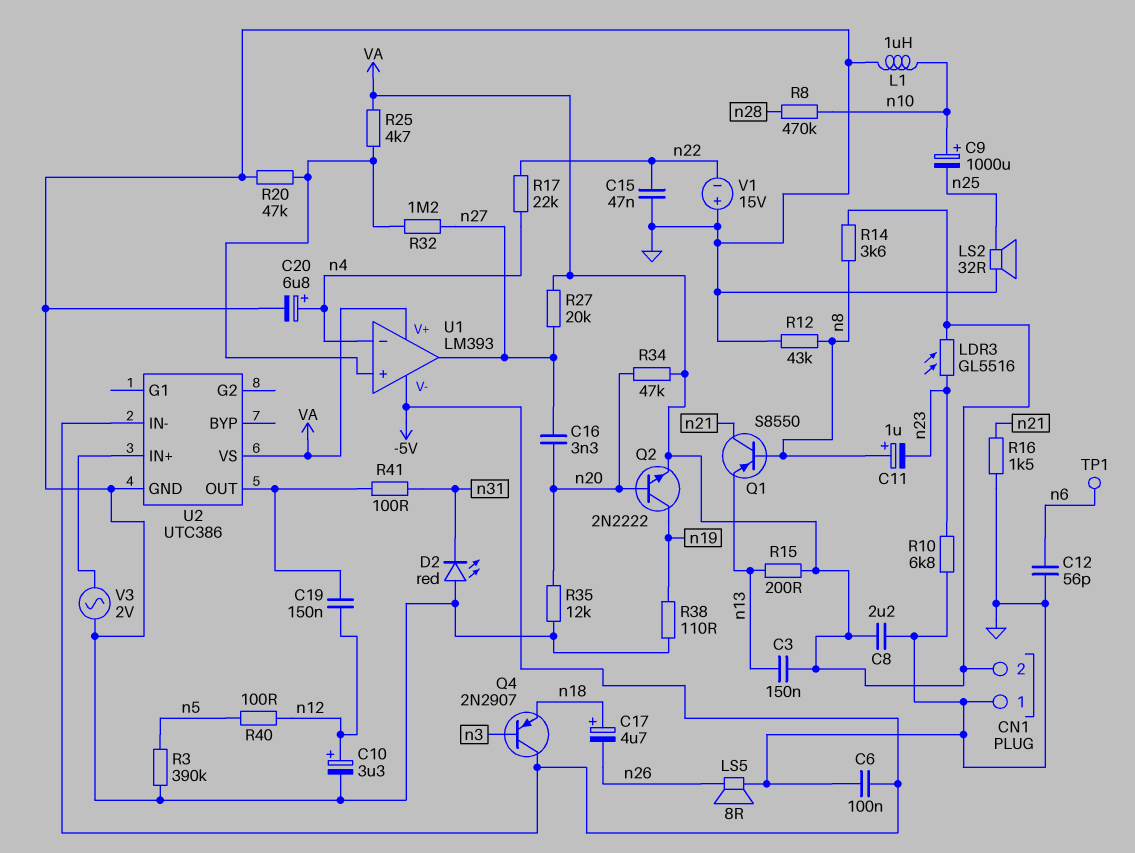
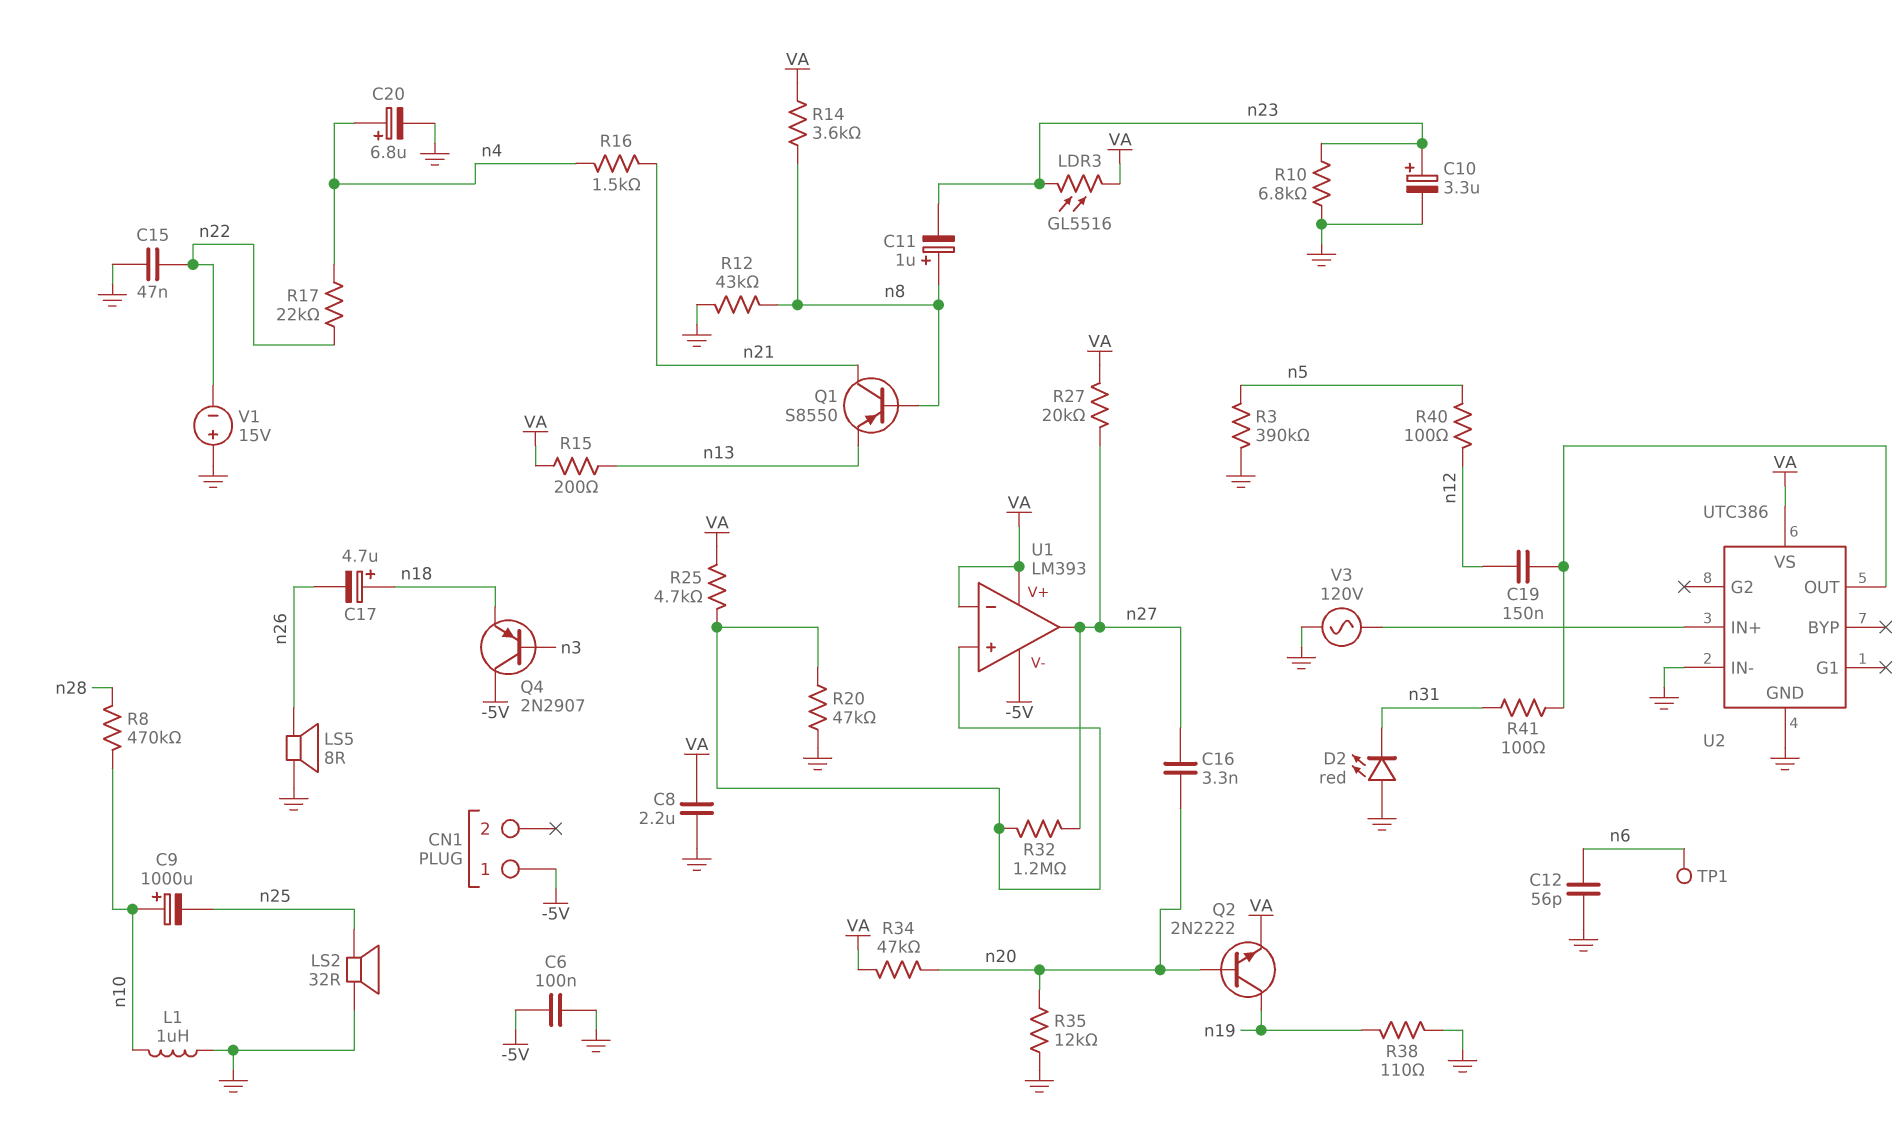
C3: 150nF (VA, n13) -> none
C10: 3.3uF (plus n12, minus GND) -> 3.3uF (plus n23, minus GND)
CN1 pin 1: GND -> -5V
CN1 pin 2: VA -> none
R16: 1.5k (GND, n21) -> 1.5k (n4, n21)
U1 pin in-: n4 -> VA
U2 pin IN-: -5V -> GND
V3: AC 2V (GND, U2/IN+) -> AC 120V (GND, U2/IN+)

